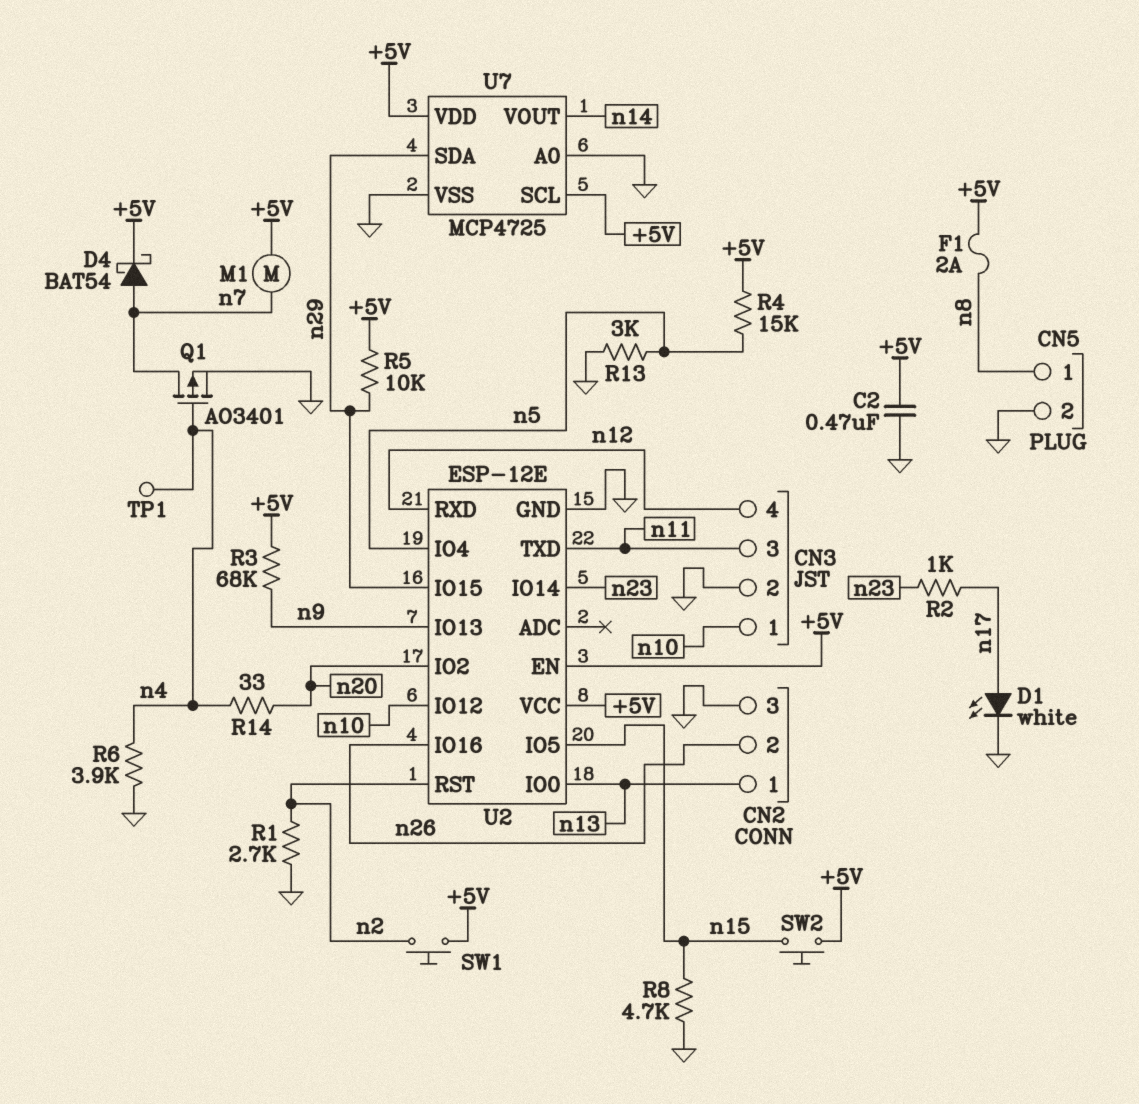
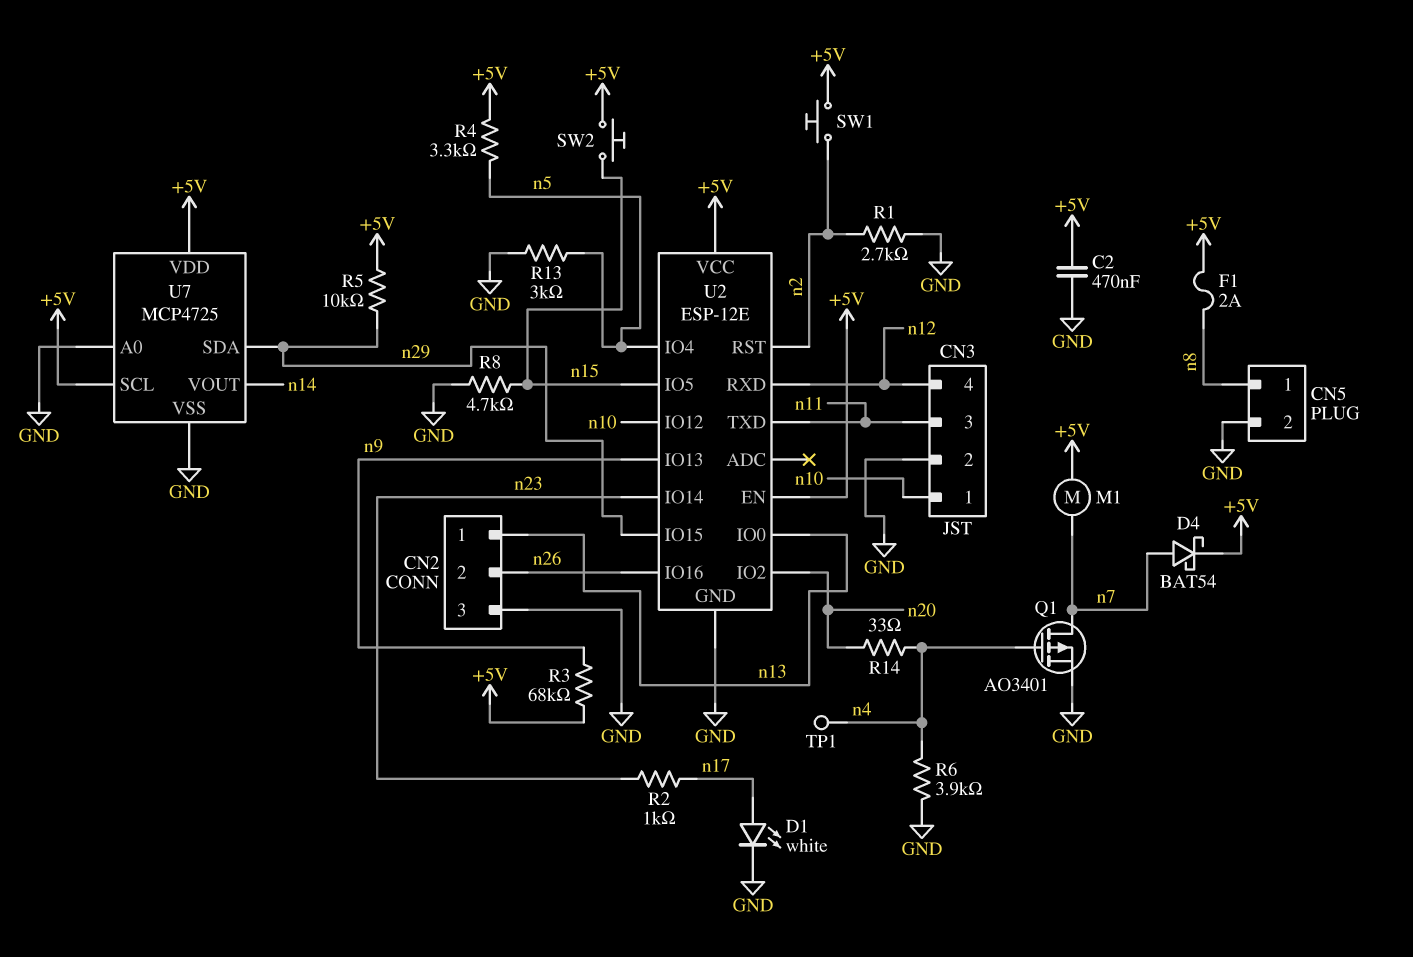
R4: 15k (+5V, n5) -> 3.3k (+5V, n5)

